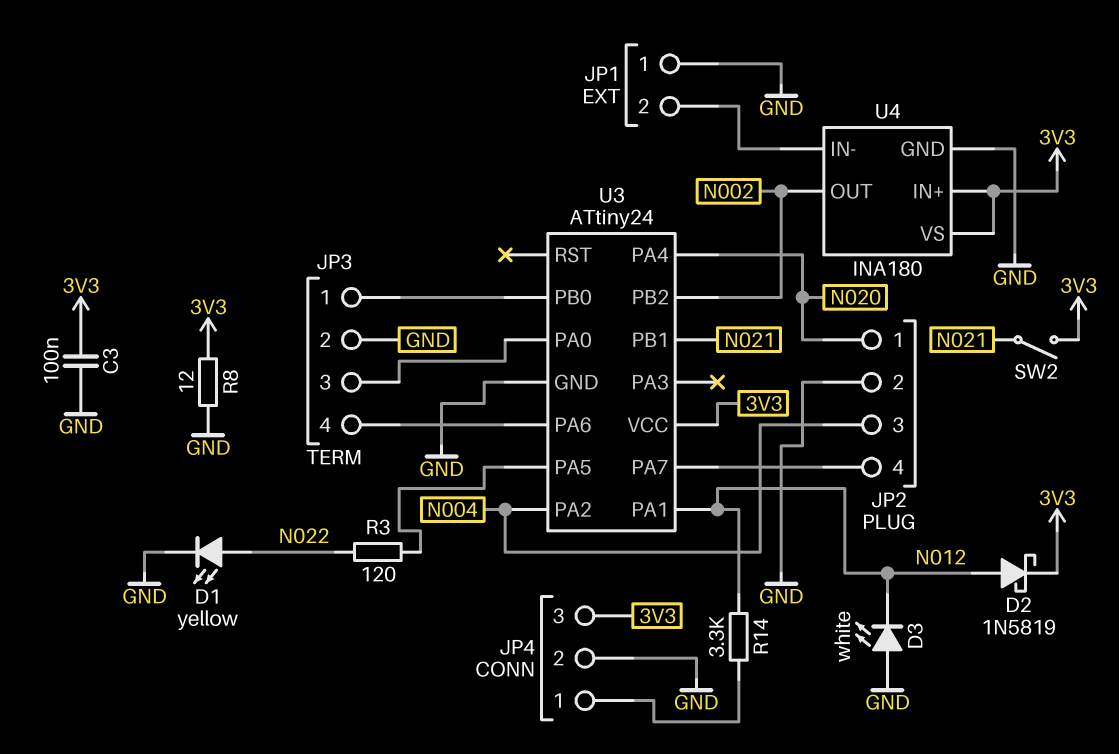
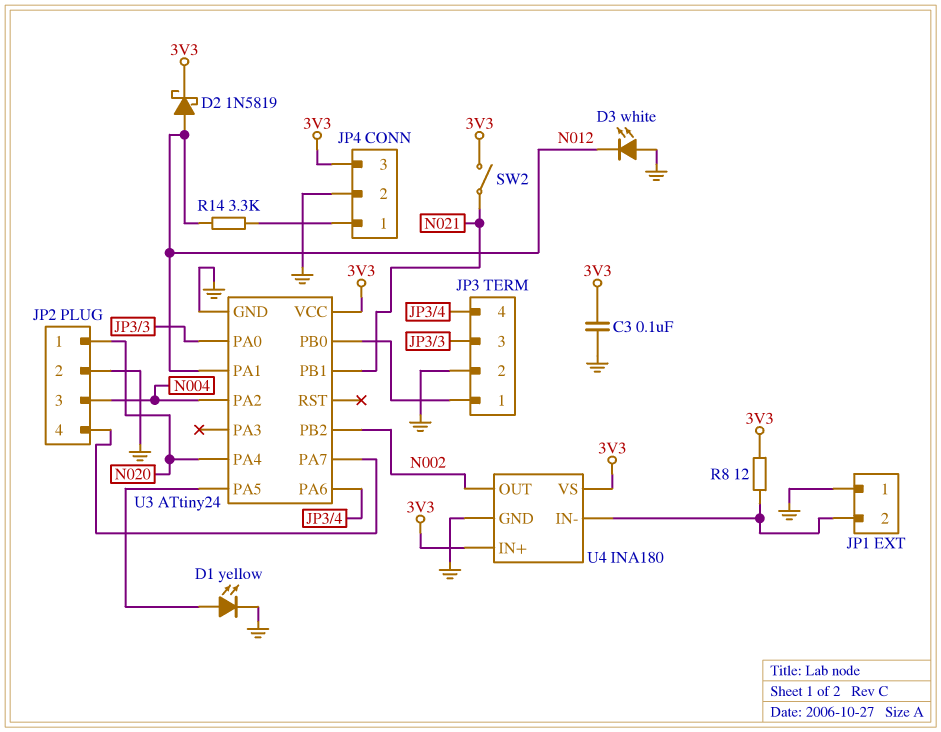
D1: LED yellow (A N022, K GND) -> LED yellow (A U3/PA5, K GND)
R3: 120 (N022, U3/PA5) -> none
R8: 12 (3V3, GND) -> 12 (3V3, JP1/2)

